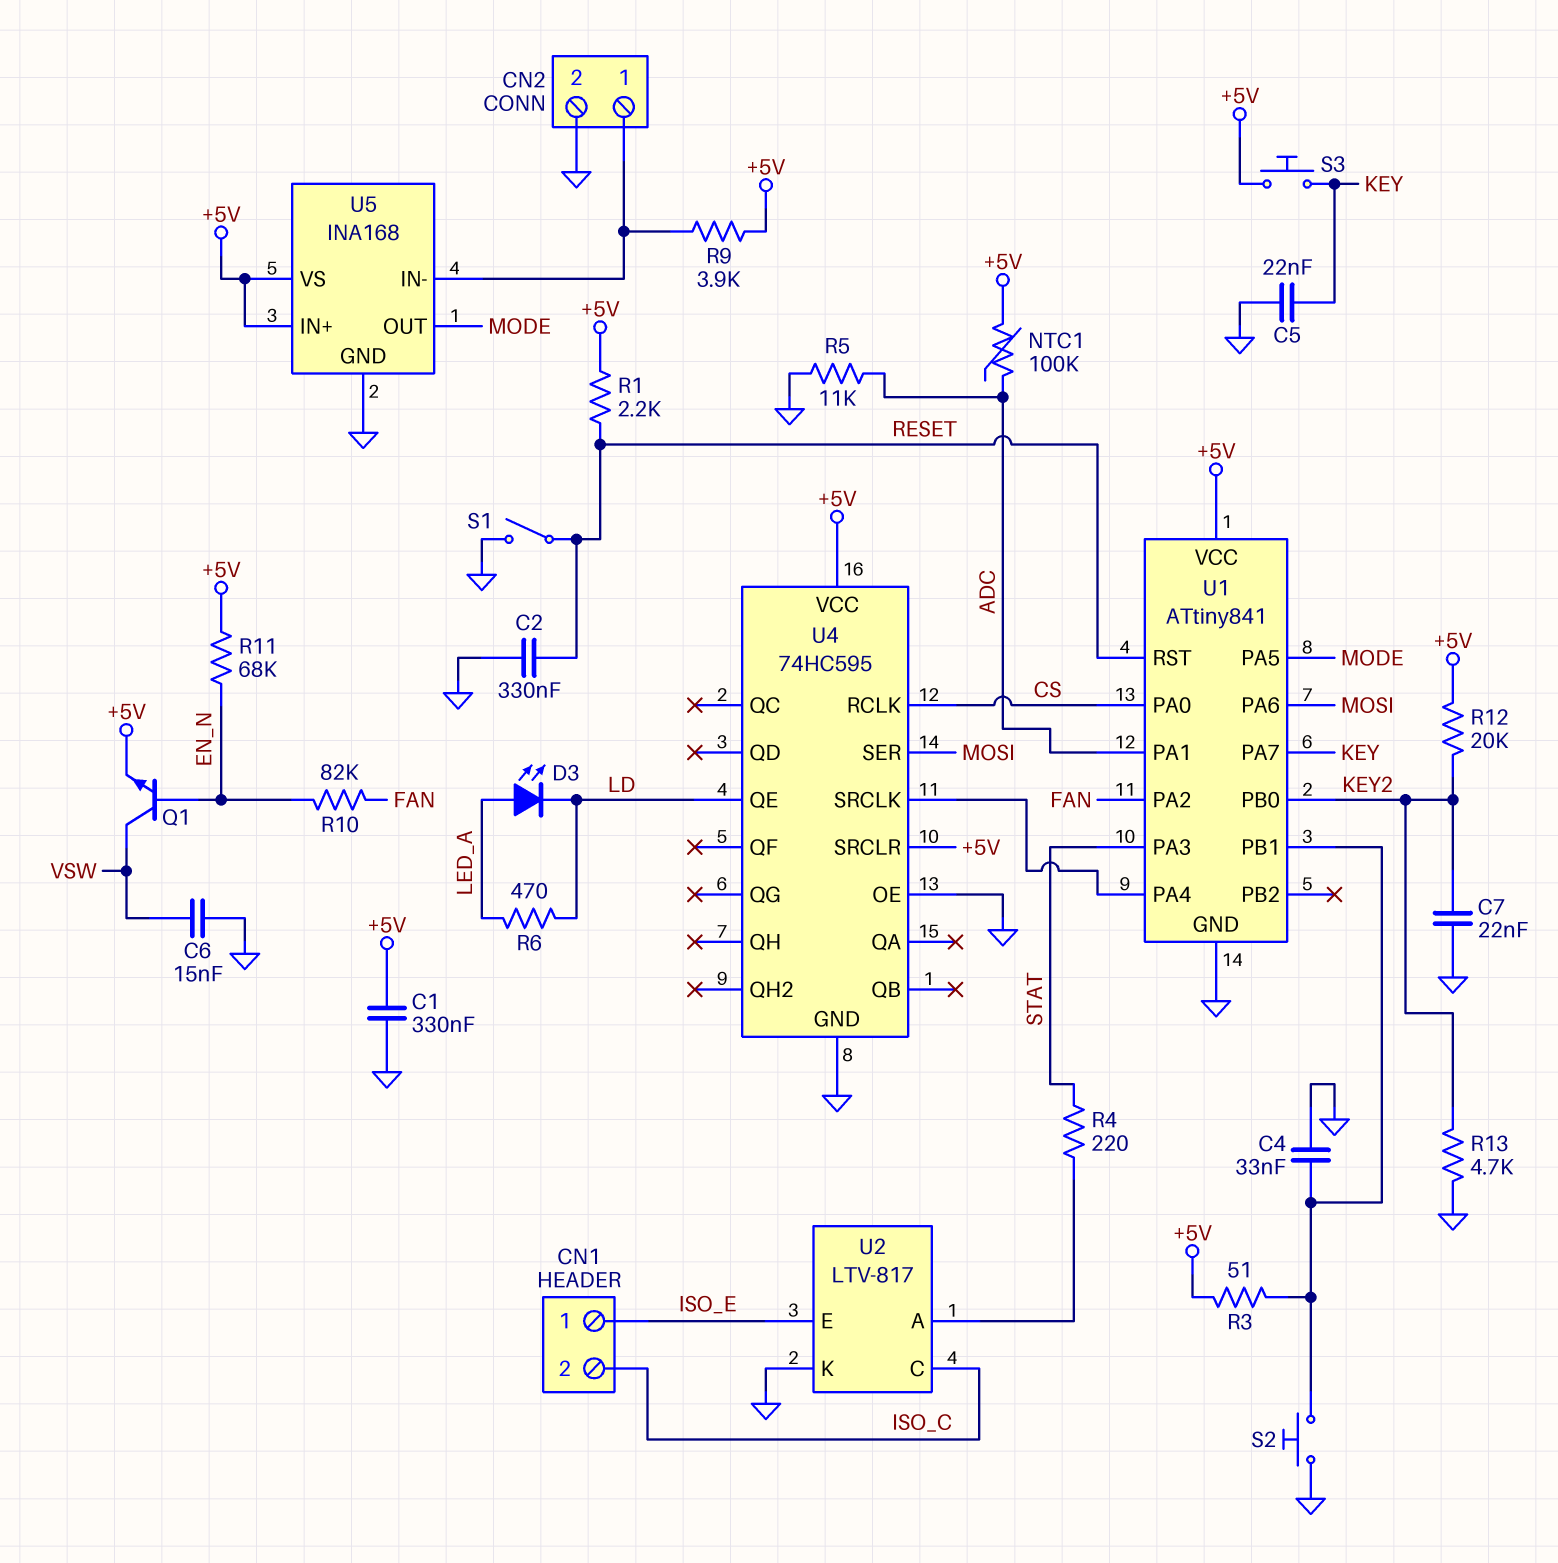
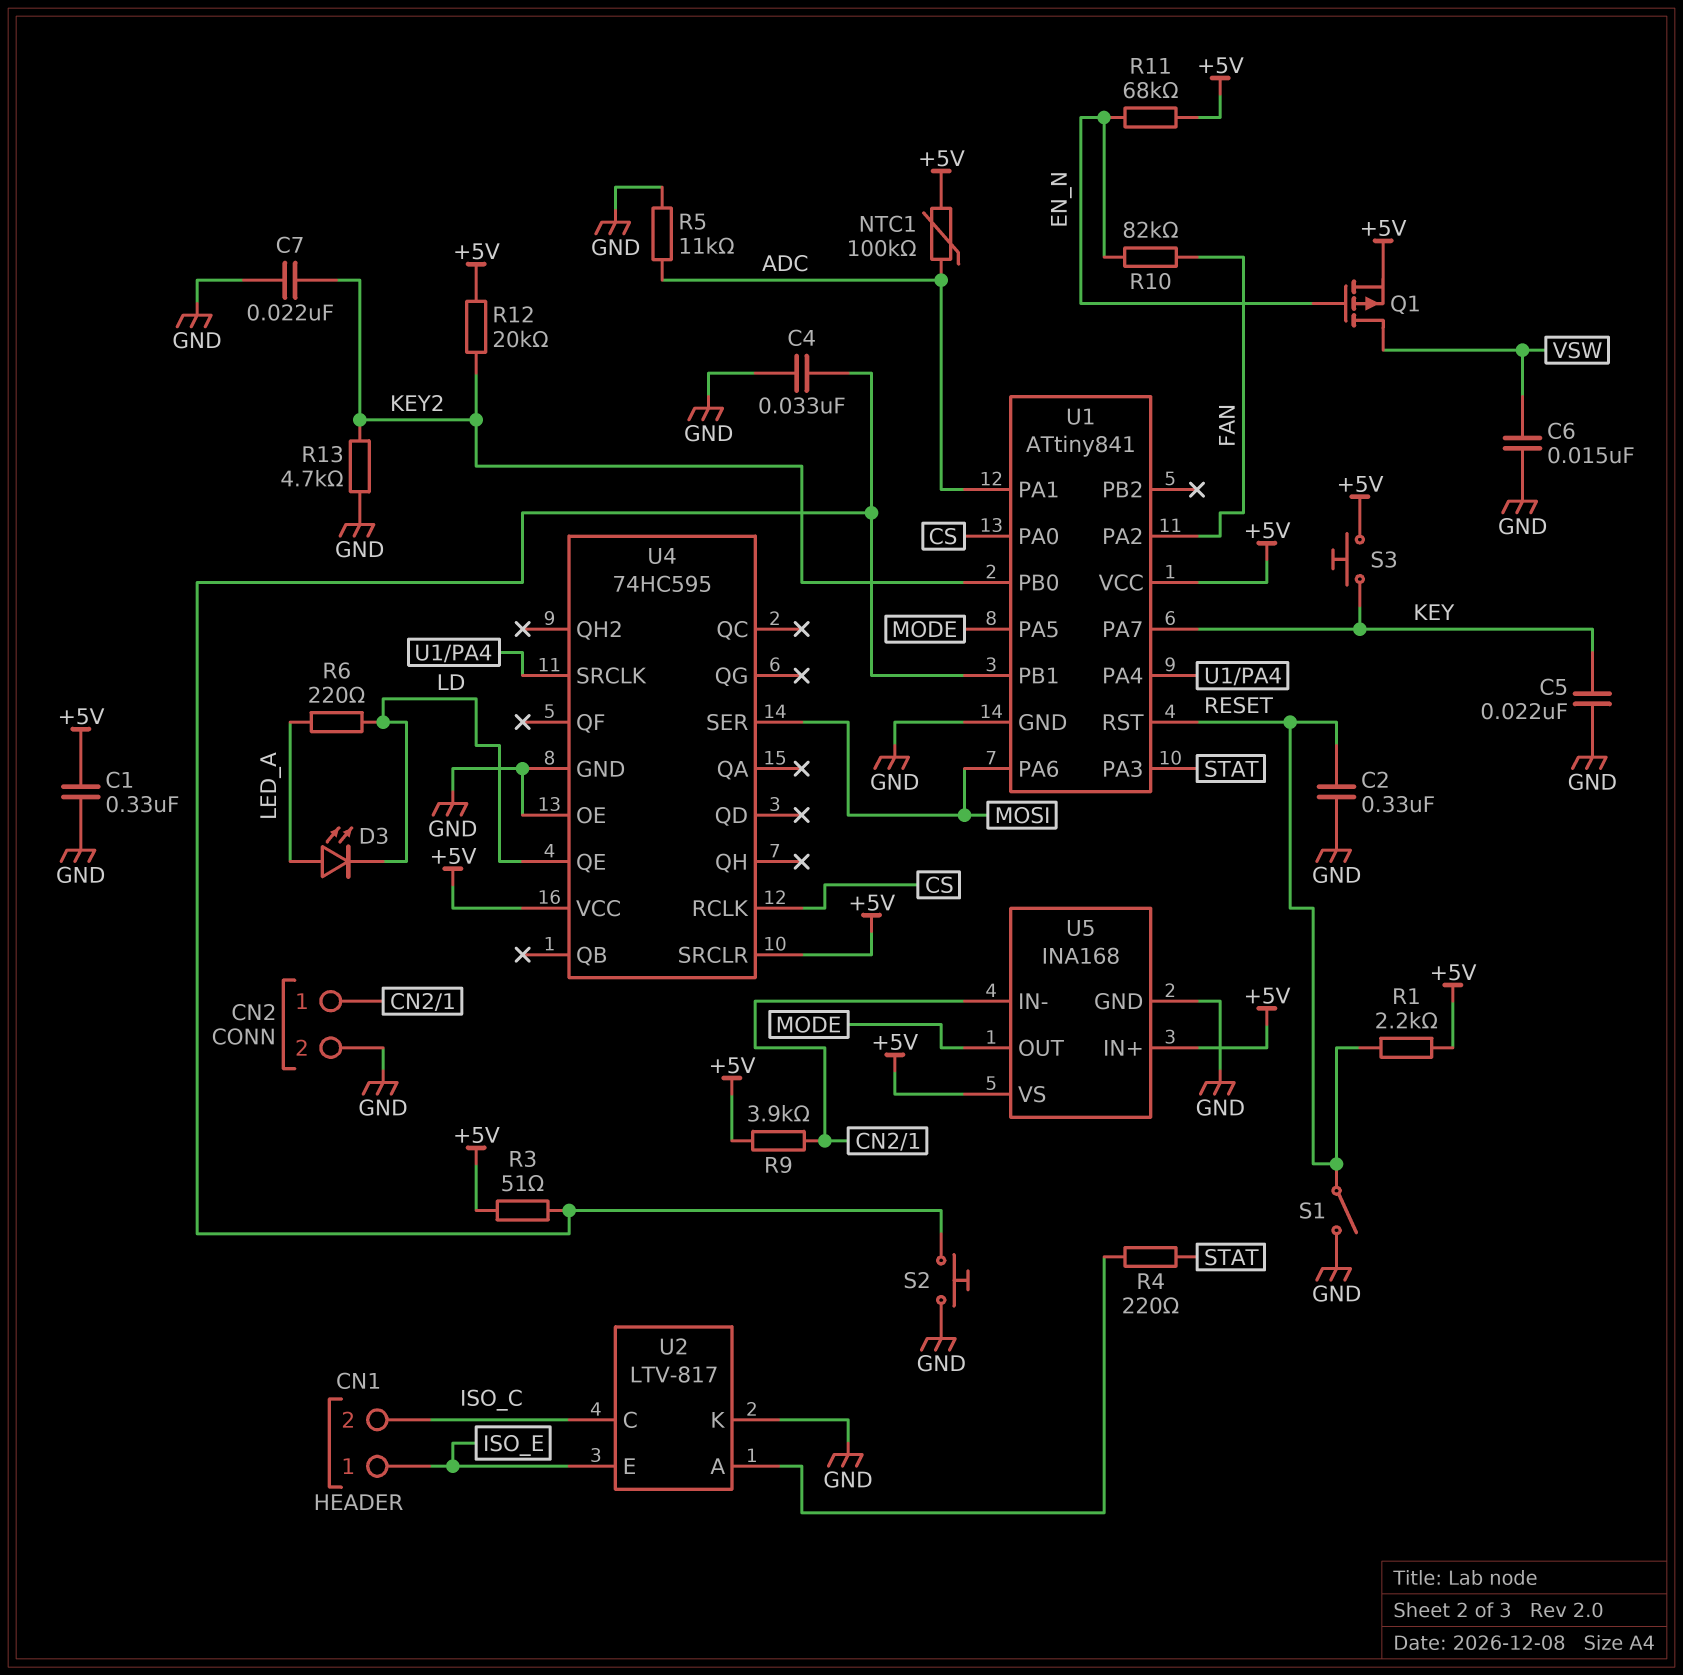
Q1: NPN (B EN_N, C VSW, E +5V) -> PMOS (G EN_N, D VSW, S +5V)
R6: 470 (LD, LED_A) -> 220 (LD, LED_A)

